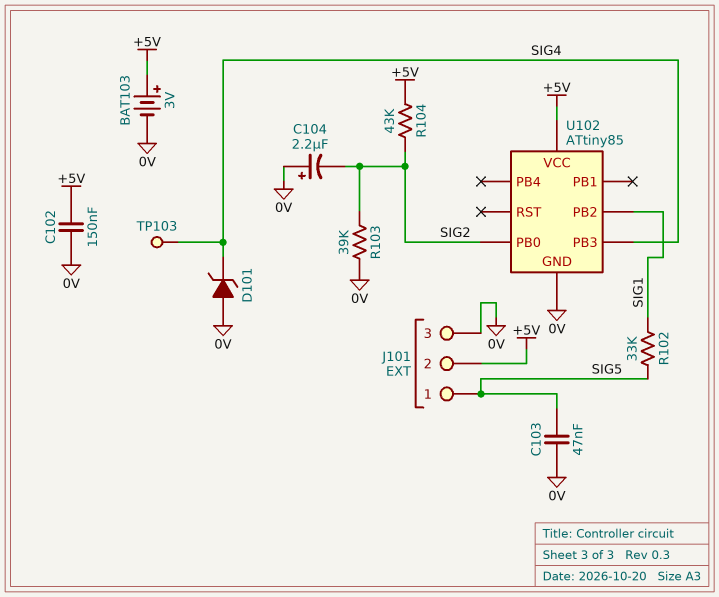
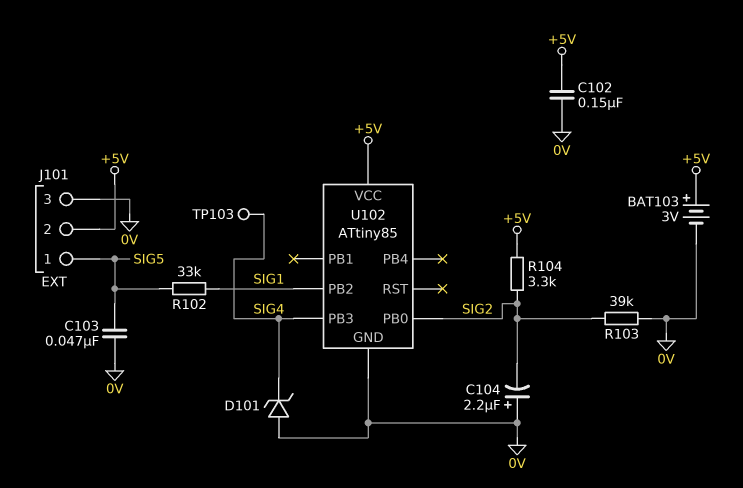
R104: 43k (+5V, SIG2) -> 3.3k (+5V, SIG2)

